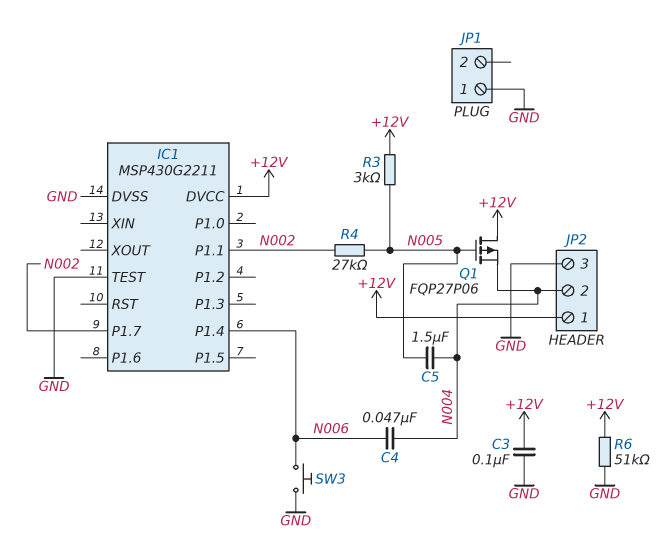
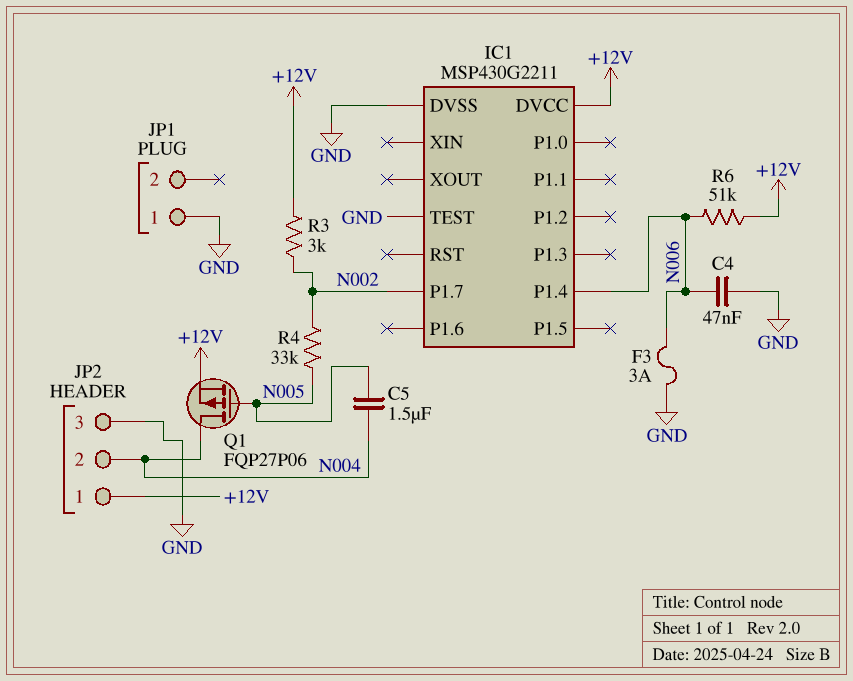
C3: 100nF (+12V, GND) -> none
C4: 47nF (N004, N006) -> 47nF (GND, N006)
F3: none -> 3A (GND, N006)
IC1 pin P1.1: N002 -> none
Q1: PMOS FQP27P06 (G N005, D +12V, S N004) -> PMOS FQP27P06 (G N005, D N004, S +12V)
R3: 3k (+12V, N005) -> 3k (+12V, N002)
R4: 27k (N002, N005) -> 33k (N002, N005)
R6: 51k (+12V, GND) -> 51k (+12V, N006)
SW3: button (GND, N006) -> none

